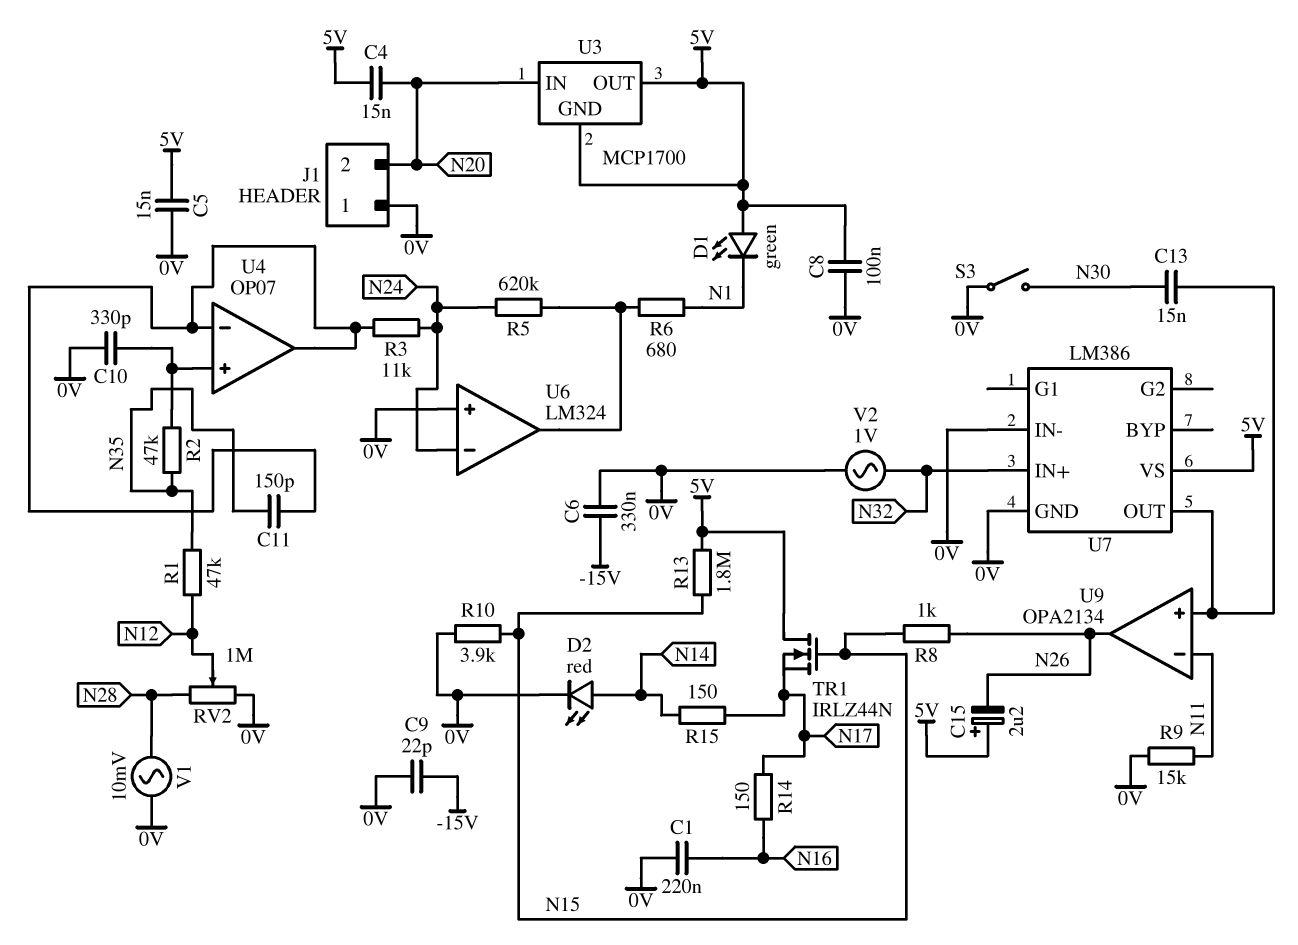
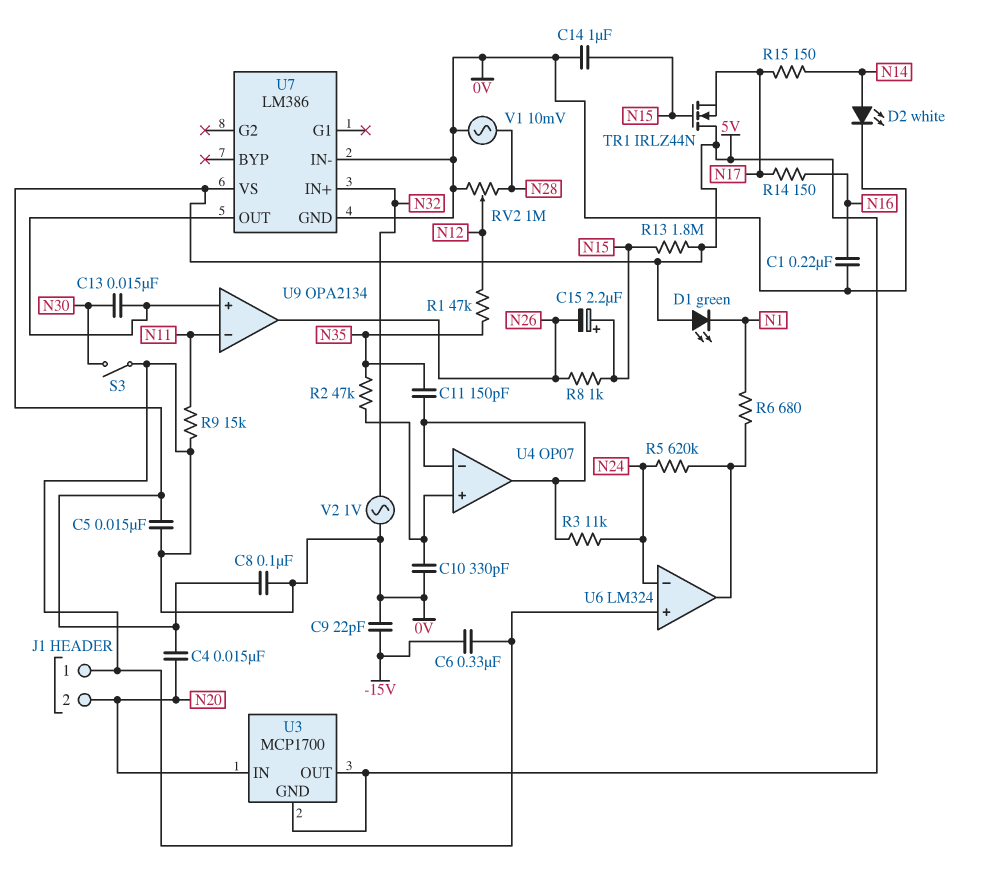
C14: none -> 1uF (0V, N15)
C15: 2.2uF (plus 5V, minus N26) -> 2.2uF (plus N15, minus N26)
D2: LED red (A N14, K 0V) -> LED white (A N14, K 0V)
R10: 3.9k (0V, N15) -> none

